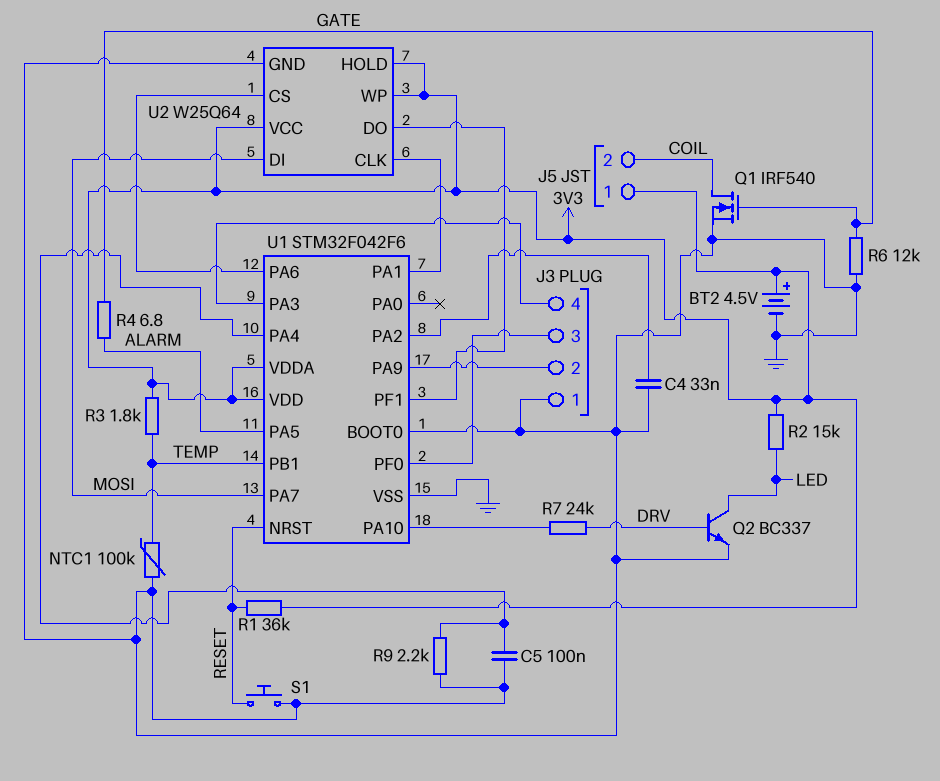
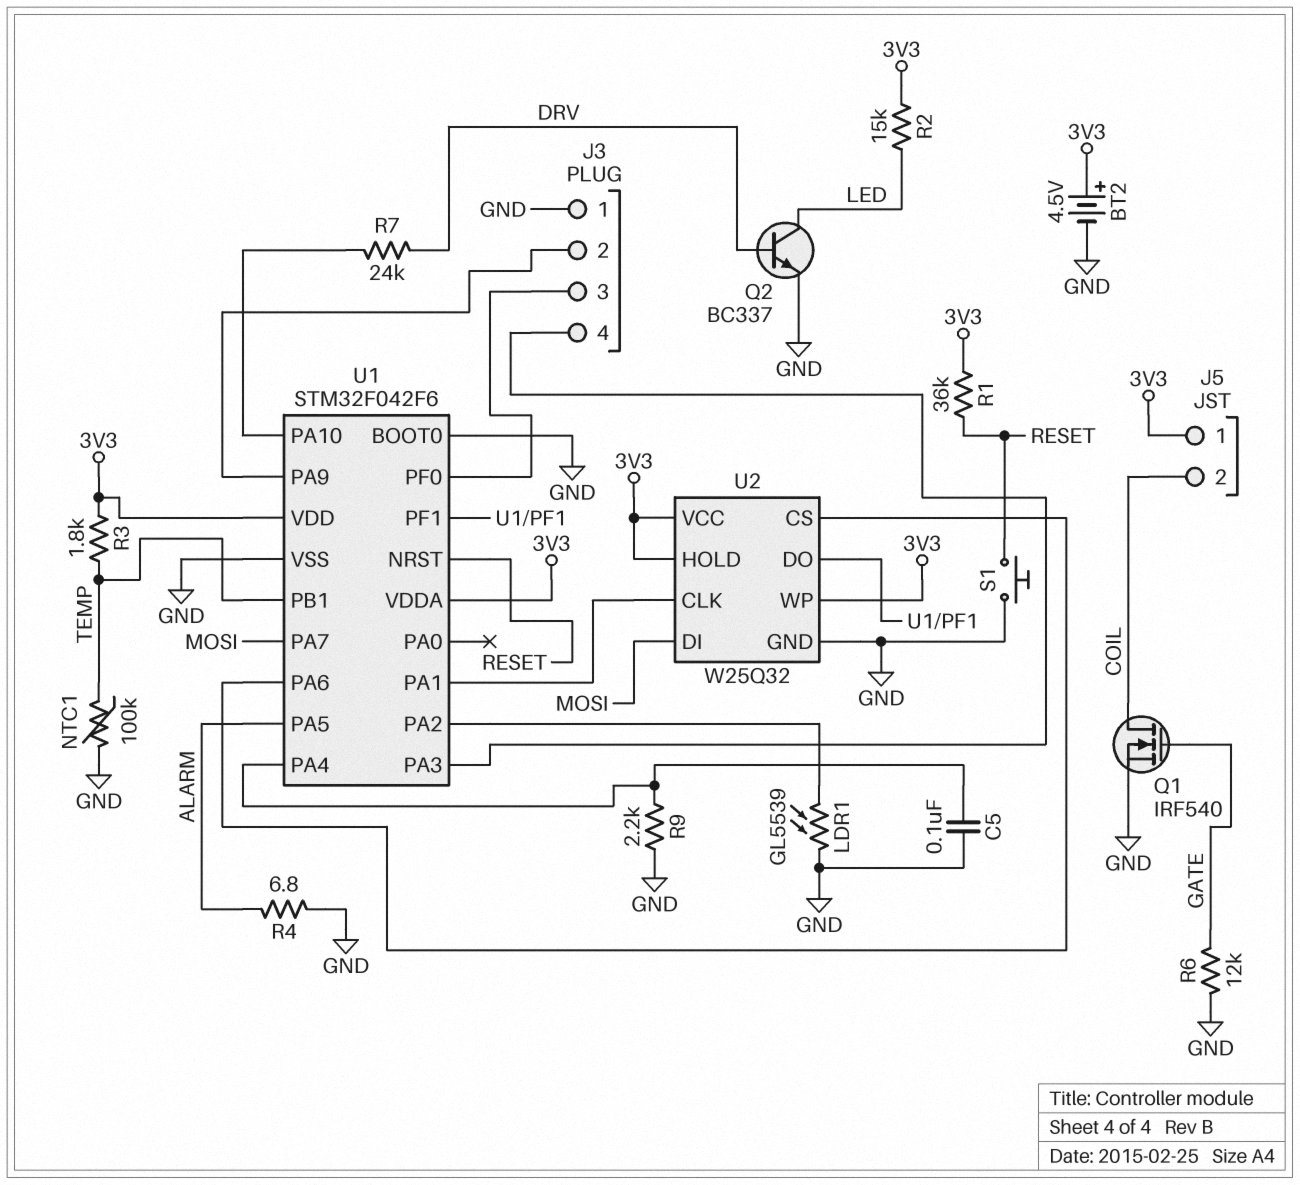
C4: 33nF (GND, U1/PA2) -> none
LDR1: none -> GL5539 (GND, U1/PA2)
R4: 6.8 (ALARM, GATE) -> 6.8 (ALARM, GND)
U2: W25Q64 -> W25Q32

